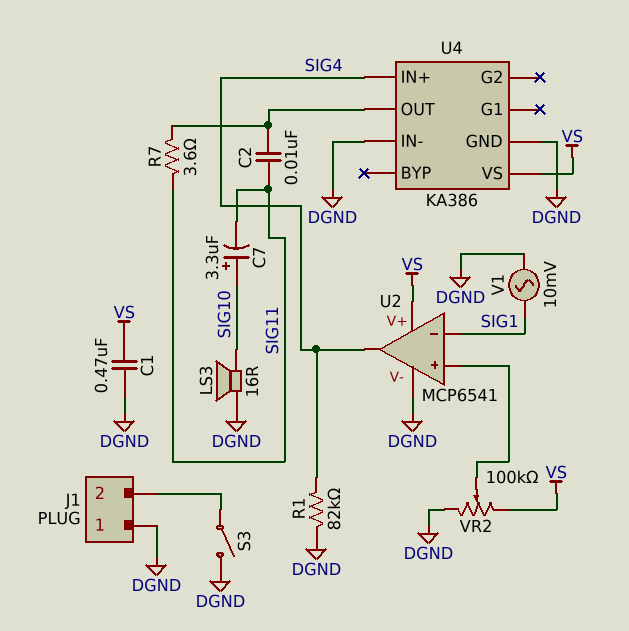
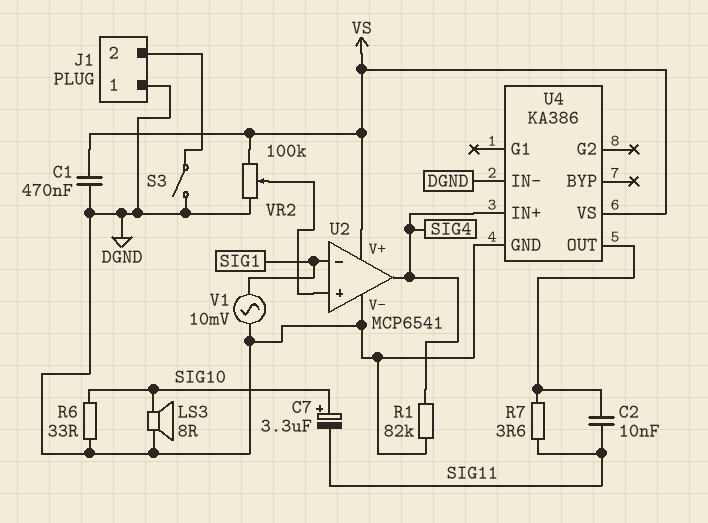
LS3: speaker 16R (DGND, SIG10) -> speaker 8R (DGND, SIG10)
R6: none -> 33 (DGND, SIG10)

